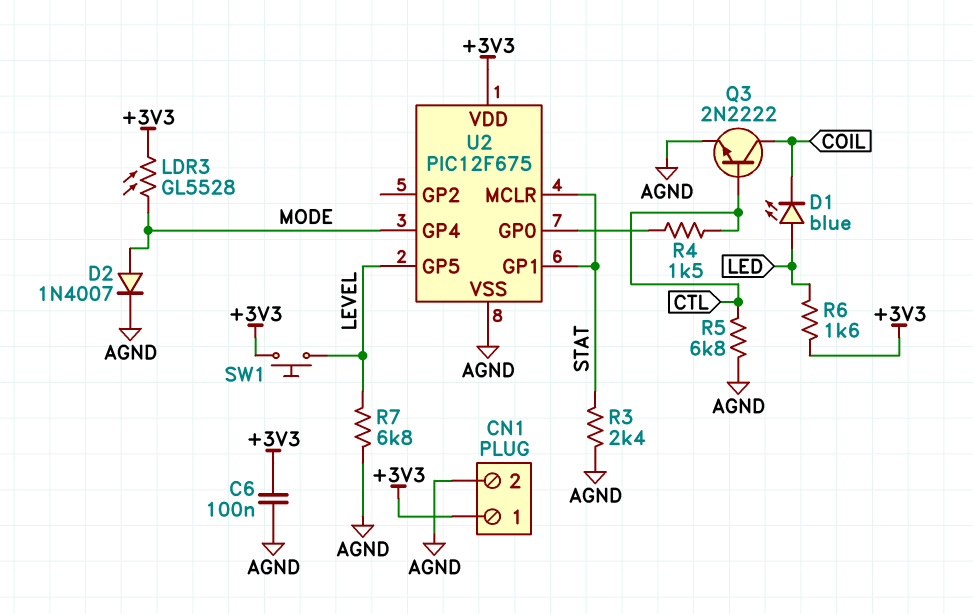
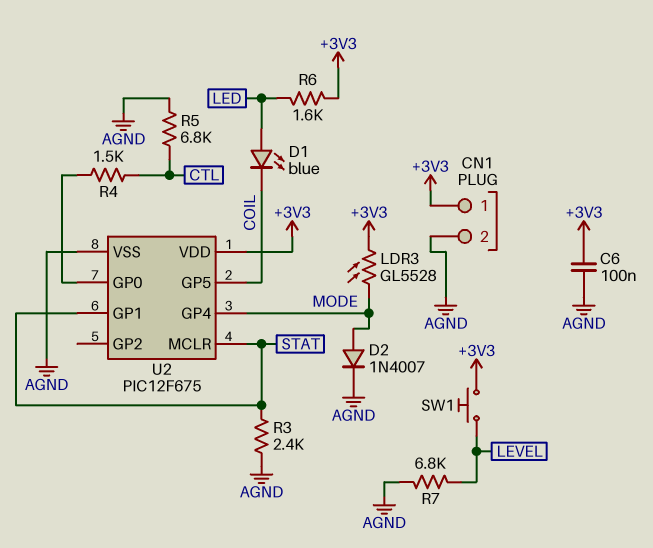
Q3: NPN 2N2222 (B CTL, C COIL, E AGND) -> none
U2 pin GP5: LEVEL -> COIL

